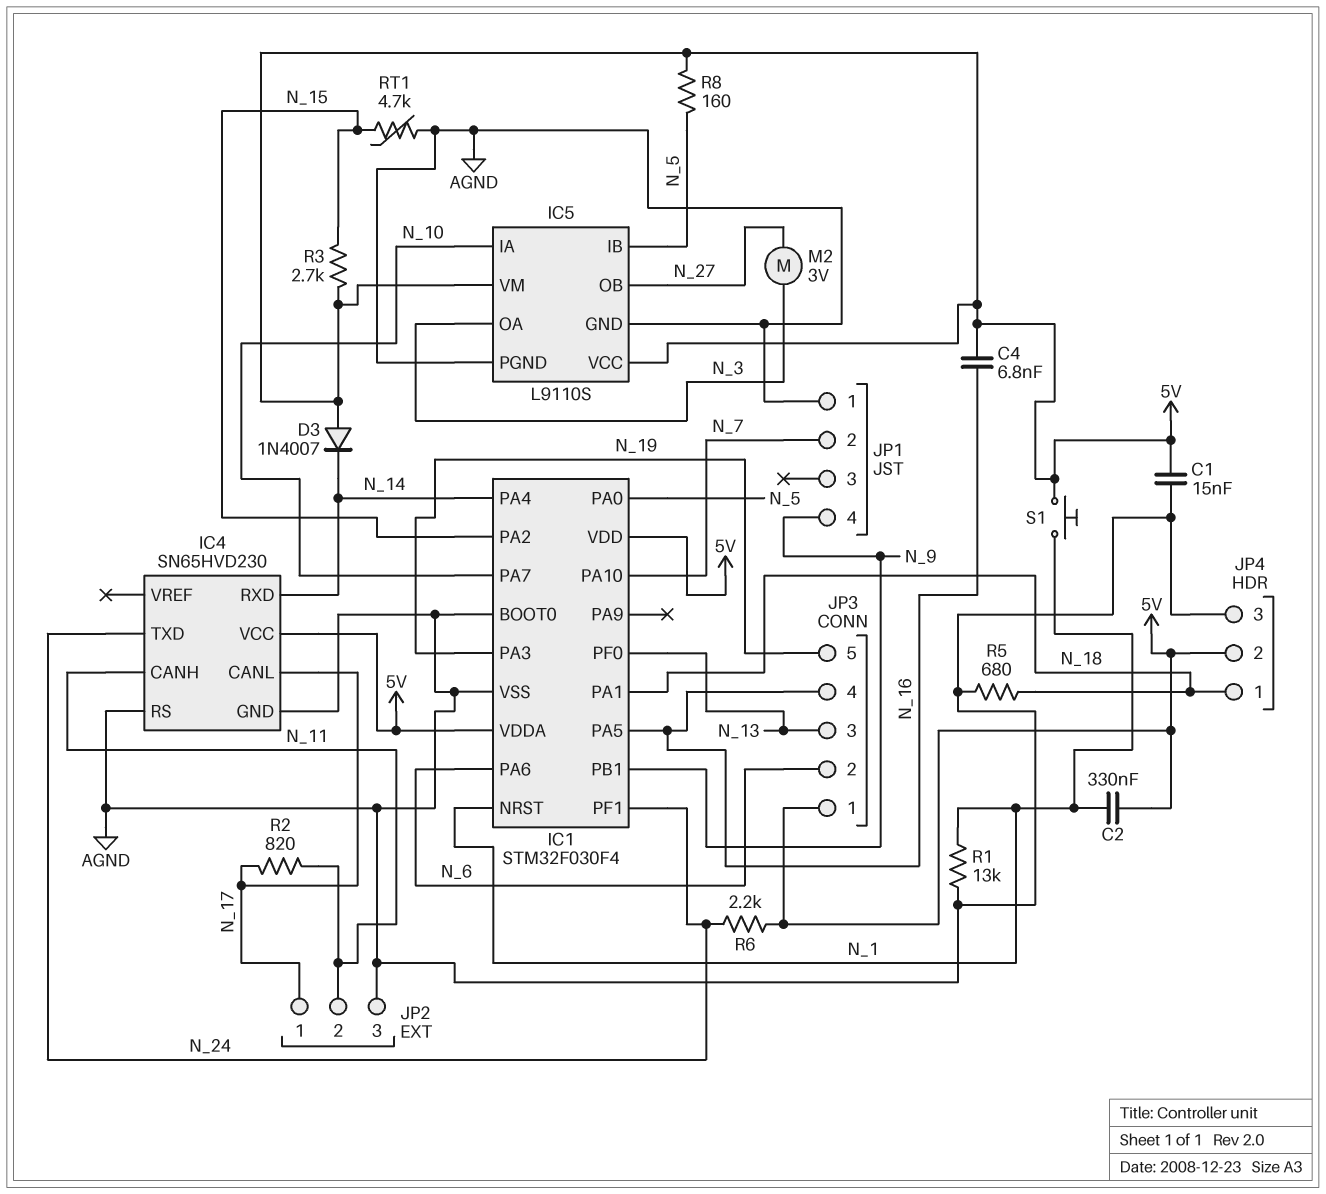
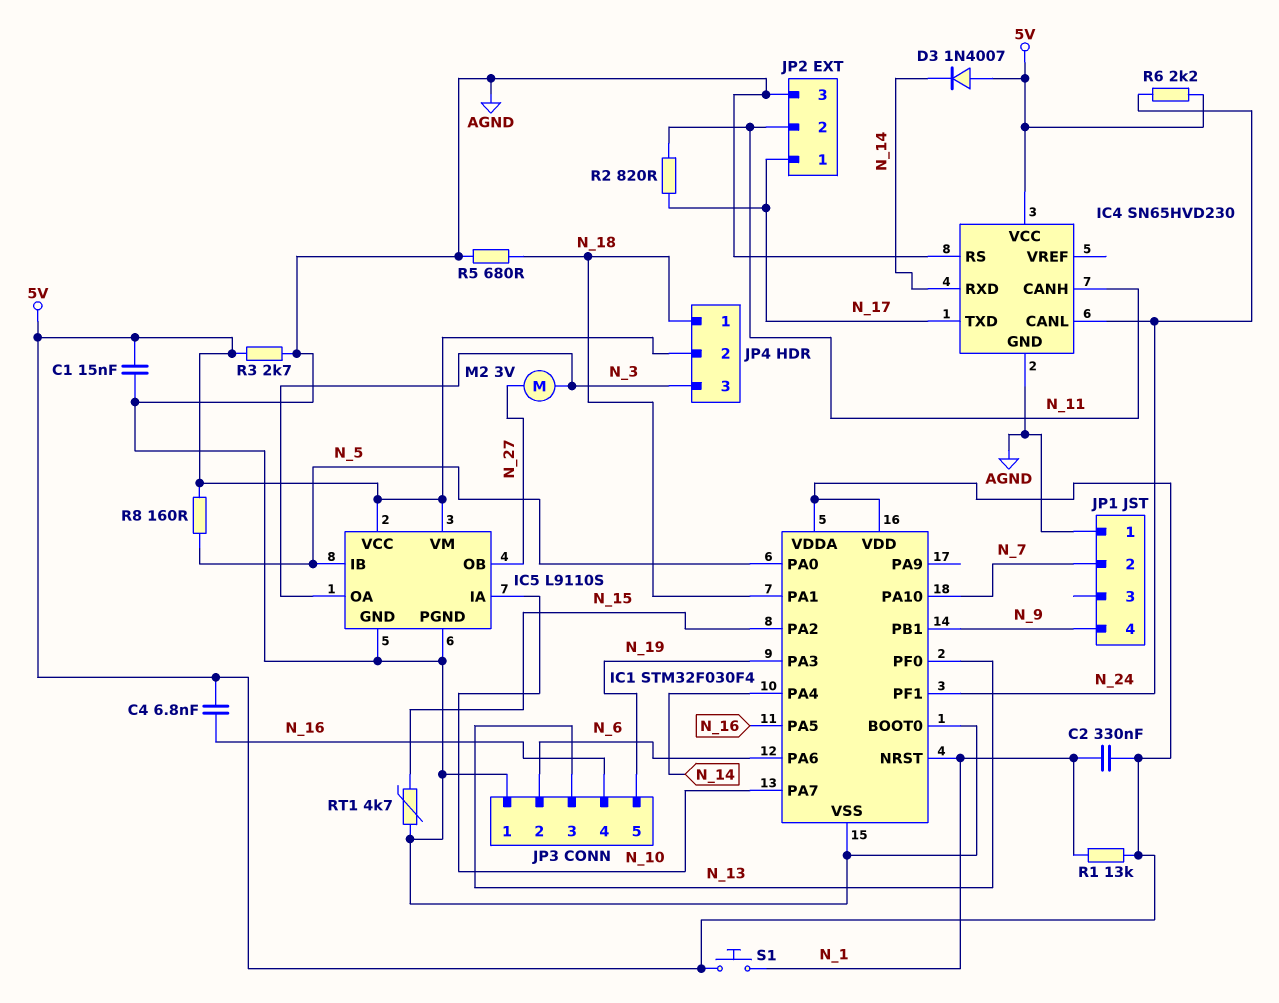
IC4 pin CANL: N_17 -> N_24
IC4 pin TXD: N_24 -> N_17
JP3 pin 1: 5V -> AGND
JP4 pin 3: AGND -> N_3
R1: 13k (AGND, N_1) -> 13k (5V, N_1)
R3: 2.7k (5V, N_15) -> 2.7k (5V, AGND)

